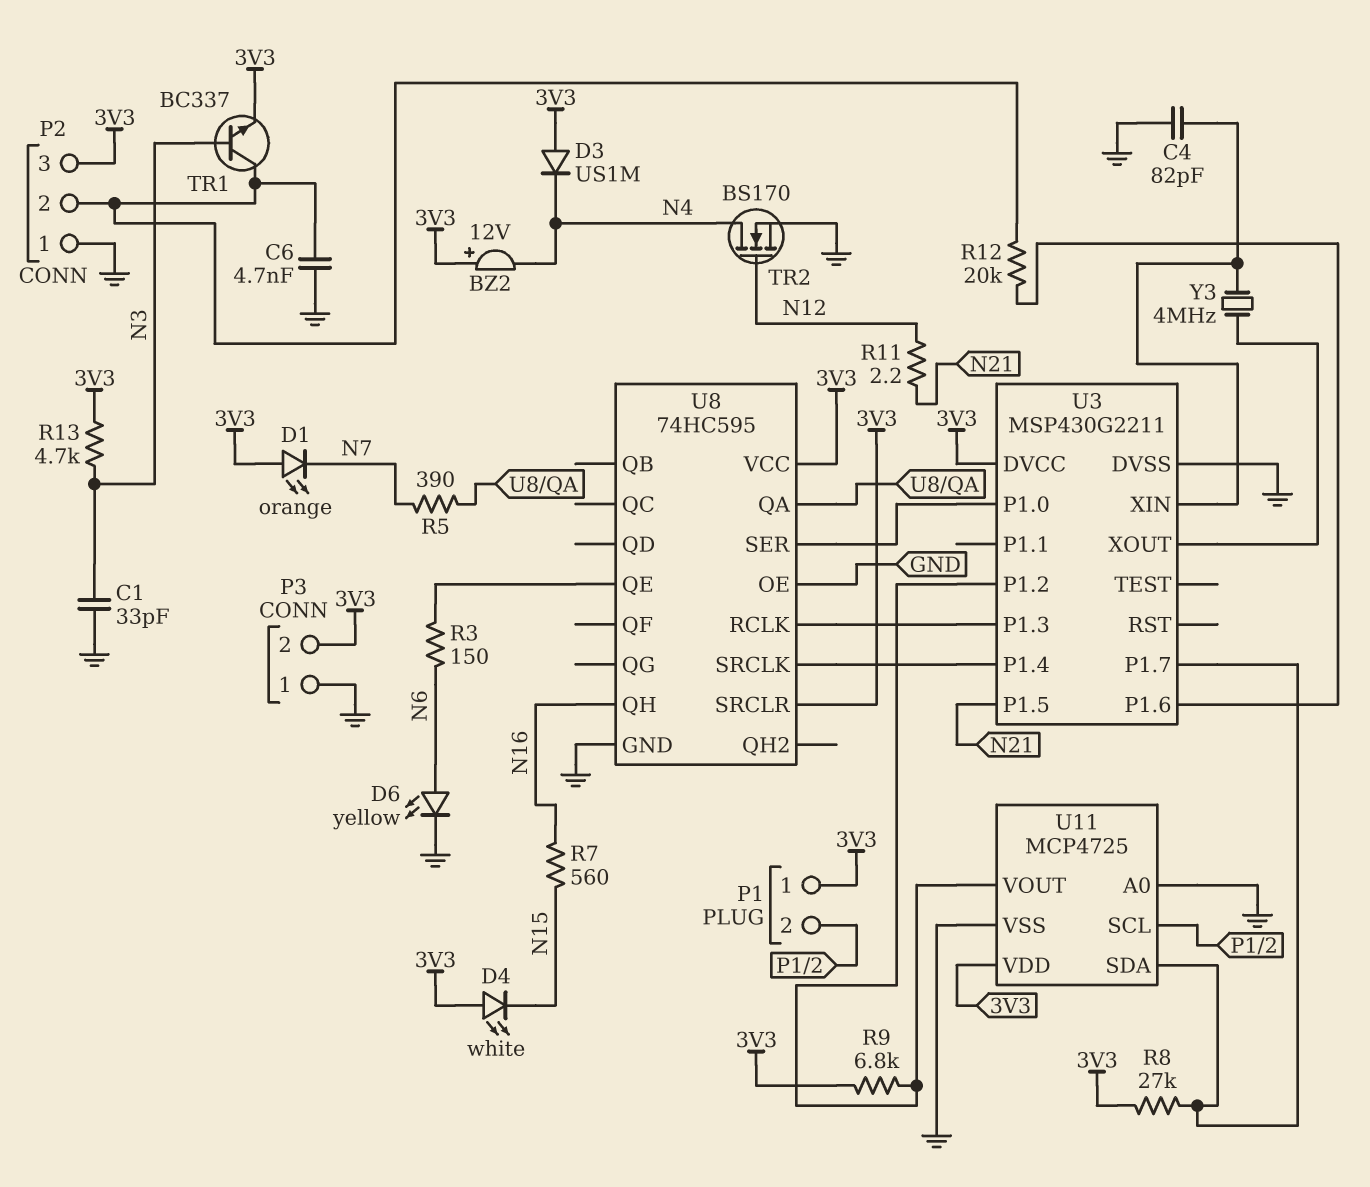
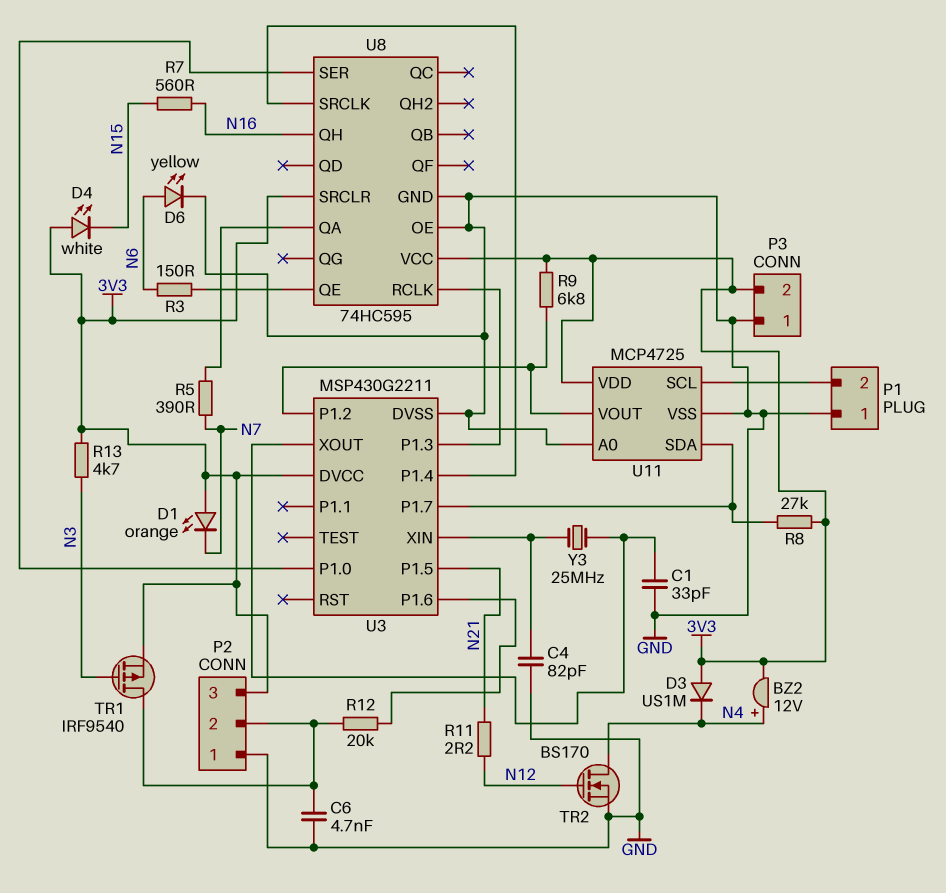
BZ2: buzzer 12V (plus 3V3, minus N4) -> buzzer 12V (plus N4, minus 3V3)
C1: 33pF (GND, N3) -> 33pF (GND, U3/XOUT)
P1 pin 1: 3V3 -> GND
TR1: NPN BC337 (B N3, C P2/2, E 3V3) -> PMOS IRF9540 (G N3, D P2/2, S 3V3)
Y3: 4MHz (U3/XIN, U3/XOUT) -> 25MHz (U3/XIN, U3/XOUT)

